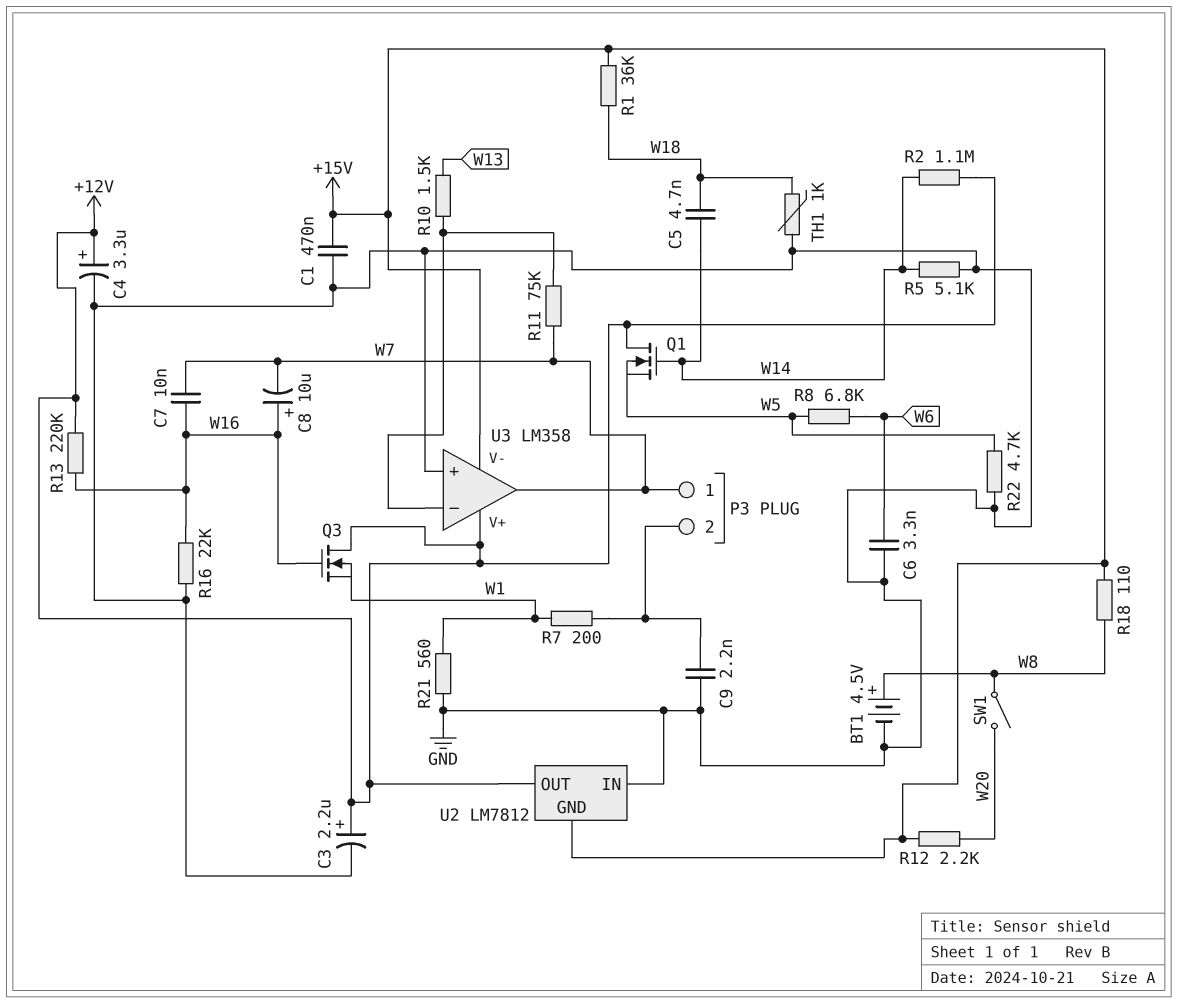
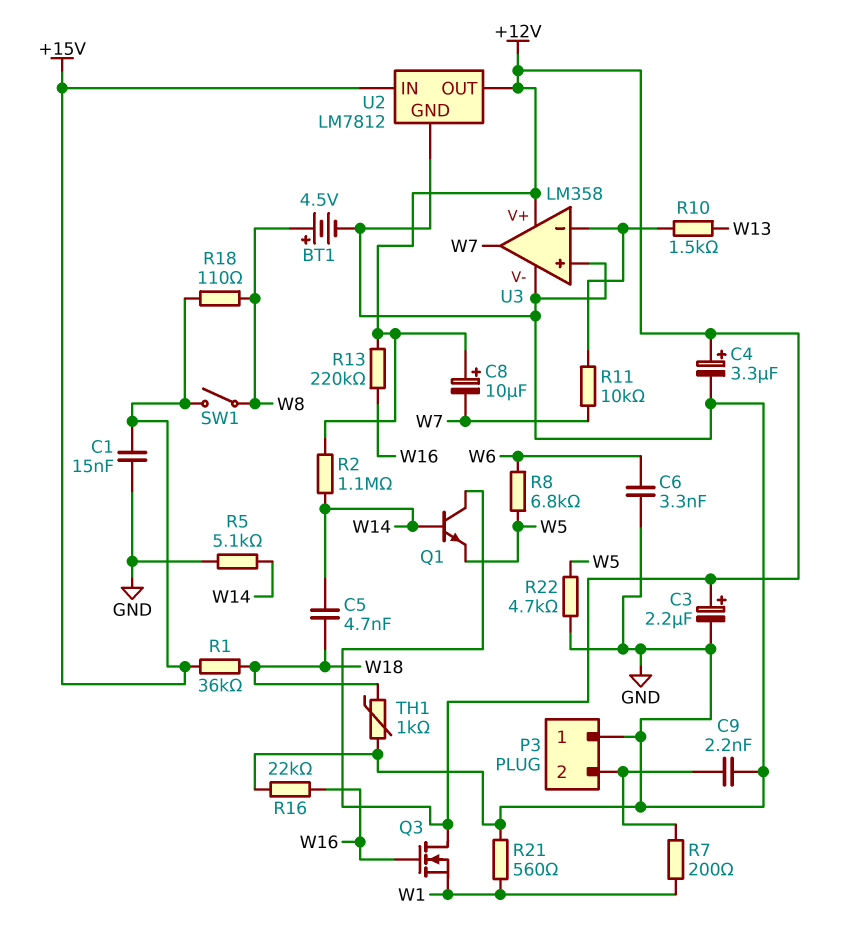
C1: 470nF (+15V, GND) -> 15nF (+15V, GND)
C7: 10nF (W7, W16) -> none
C8: 10uF (plus W16, minus W7) -> 10uF (plus +12V, minus W7)
P3 pin 1: W7 -> GND
Q1: NMOS (G W14, D +12V, S W5) -> NPN (B W14, C +12V, E W5)
R11: 75k (U3/in-, W7) -> 10k (U3/in-, W7)
R12: 2.2k (+15V, W20) -> none
SW1: switch (W8, W20) -> switch (+15V, W8)
U2 pin GND: +15V -> GND
U2 pin IN: GND -> +15V
U3 pin V-: +15V -> GND

